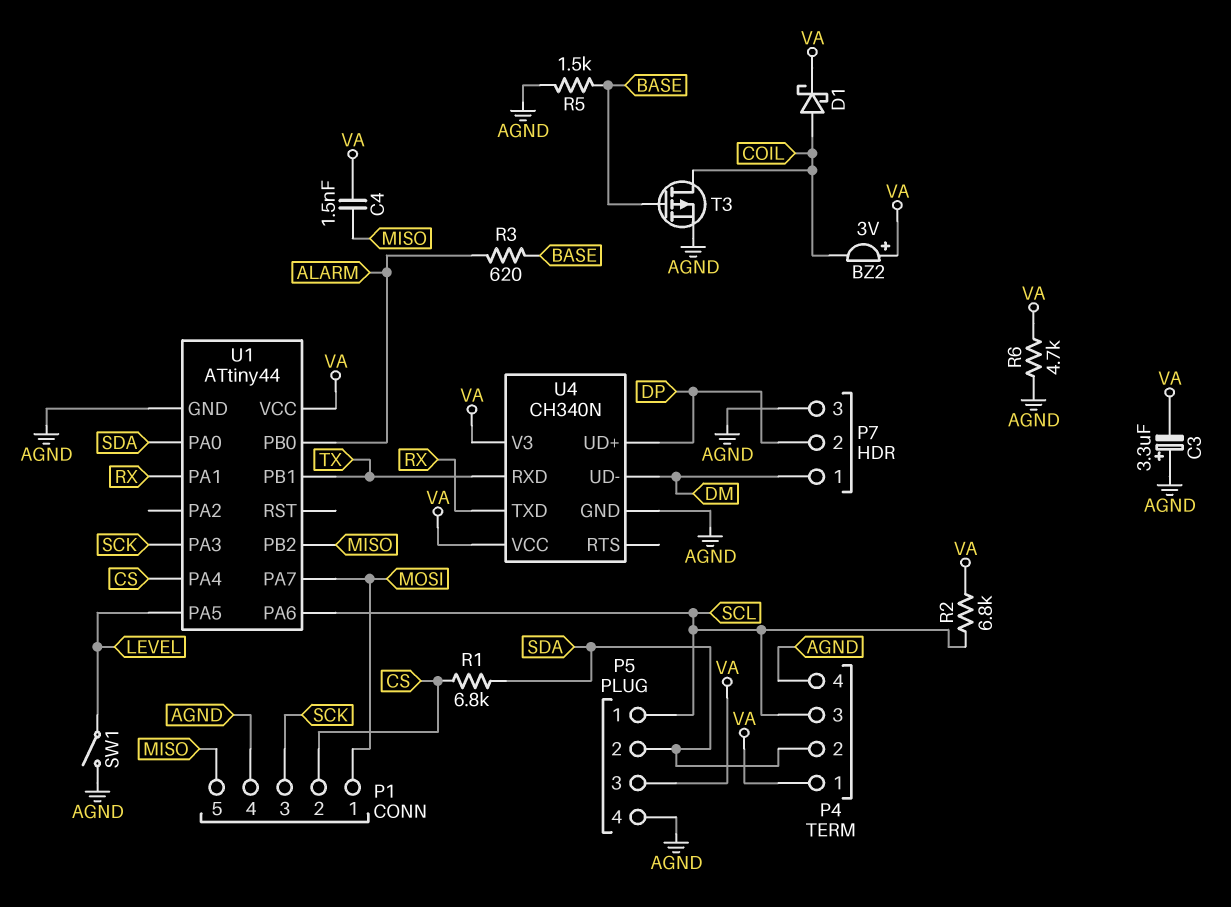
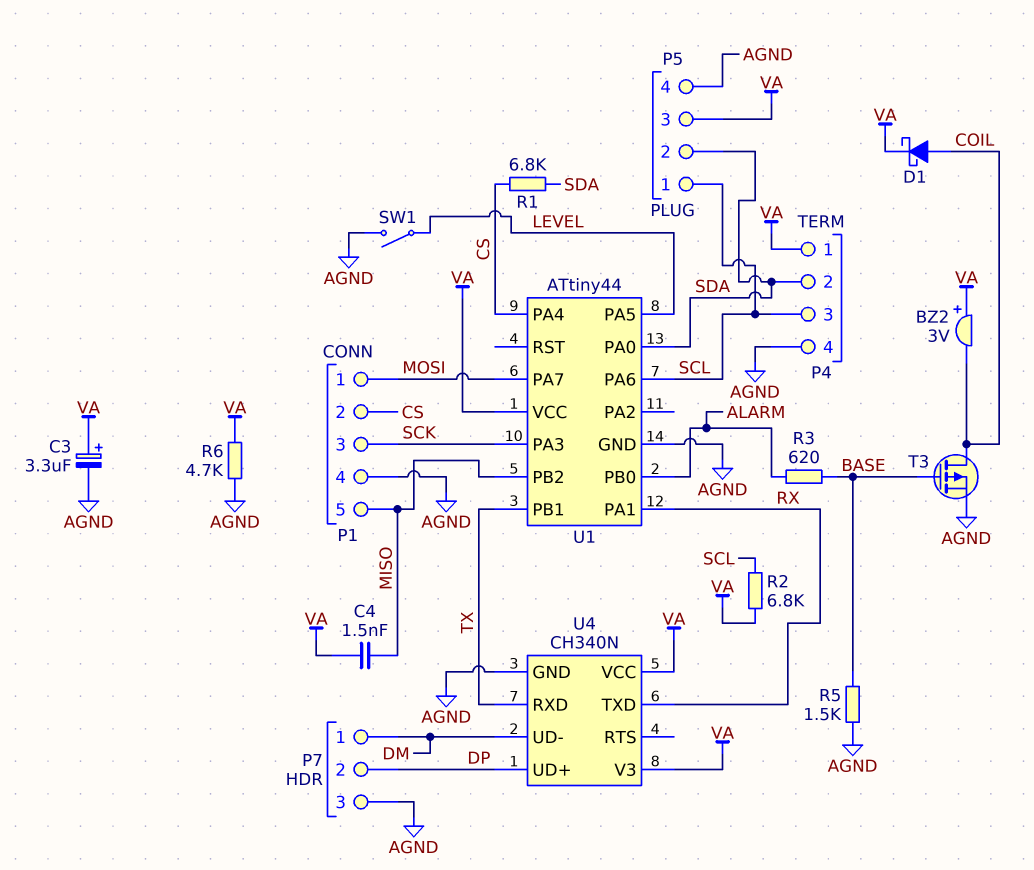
C3: 3.3uF (plus AGND, minus VA) -> 3.3uF (plus VA, minus AGND)

